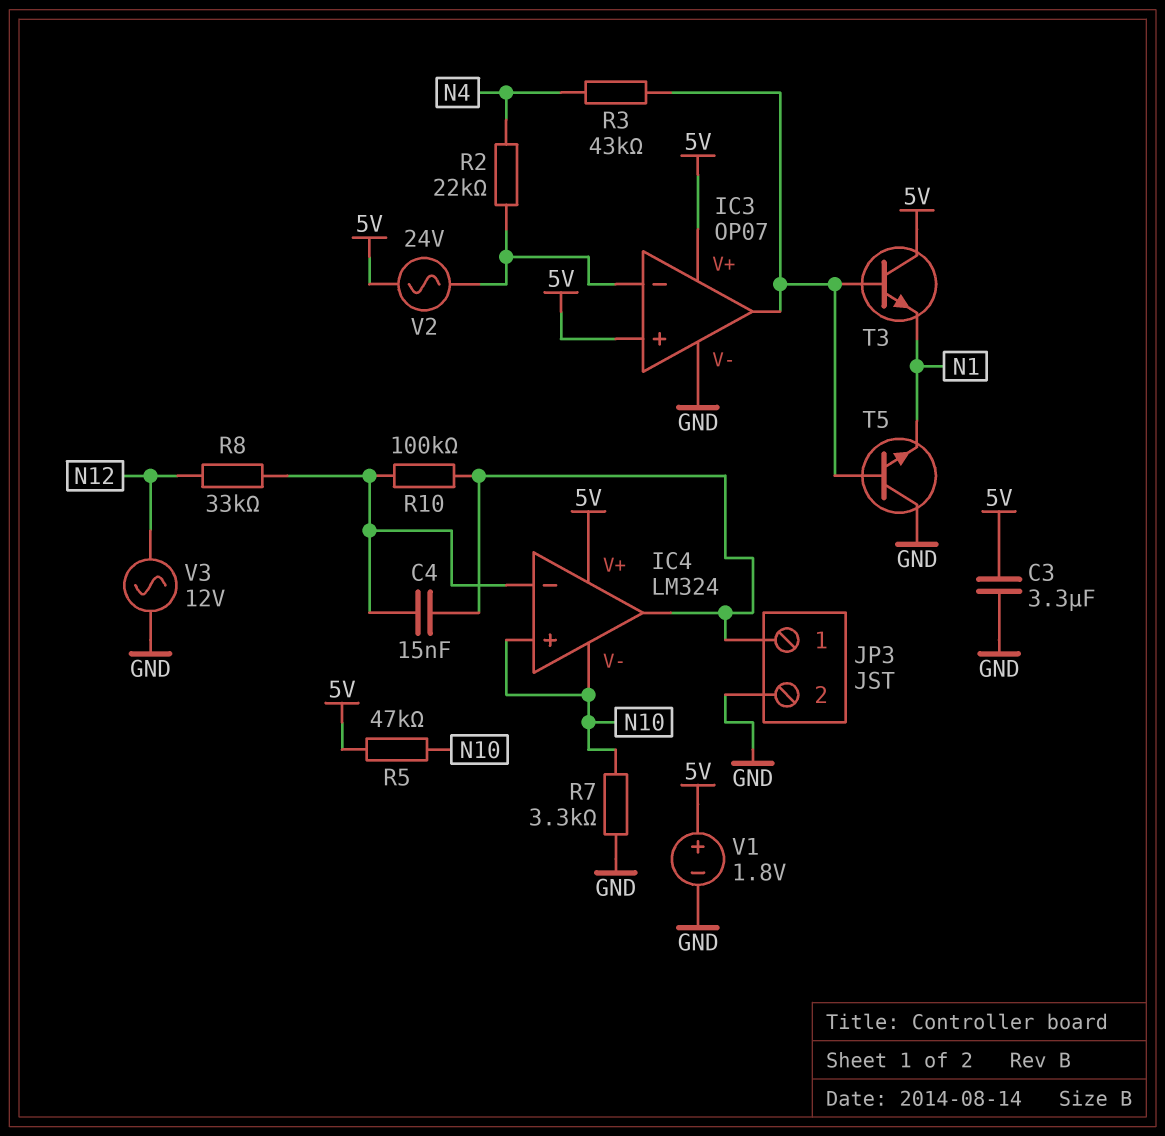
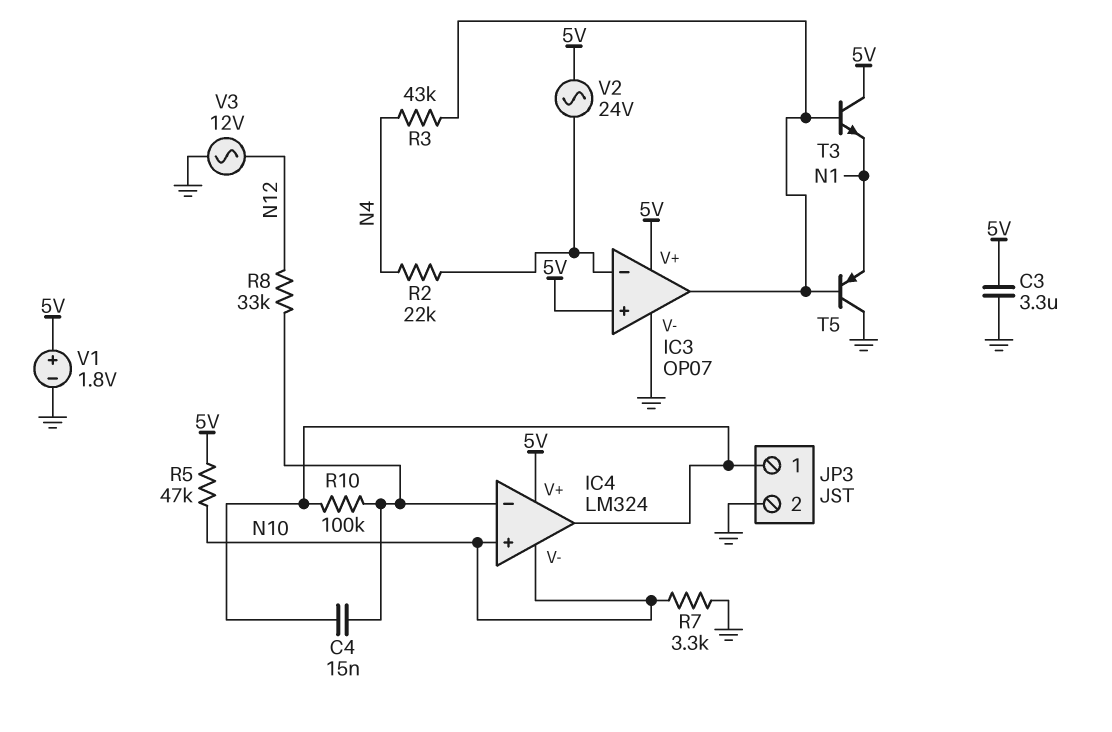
T5: NPN (B IC3/out, C GND, E N1) -> PNP (B IC3/out, C GND, E N1)

